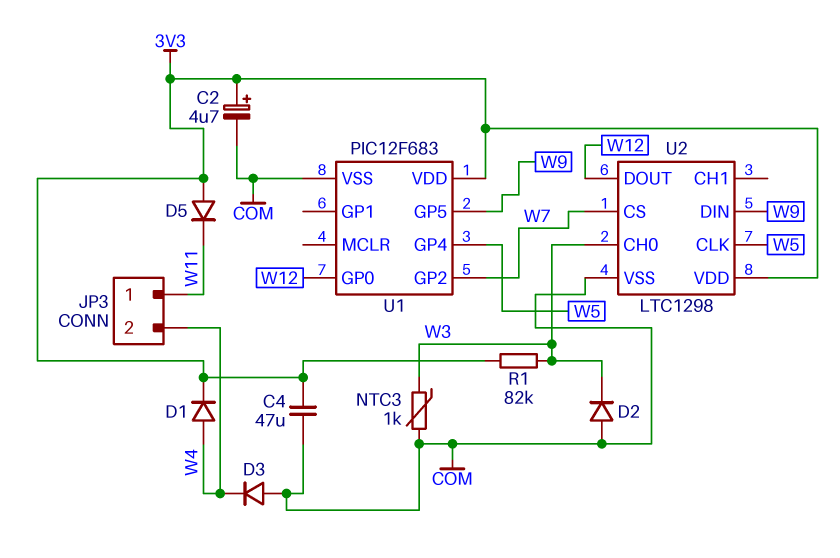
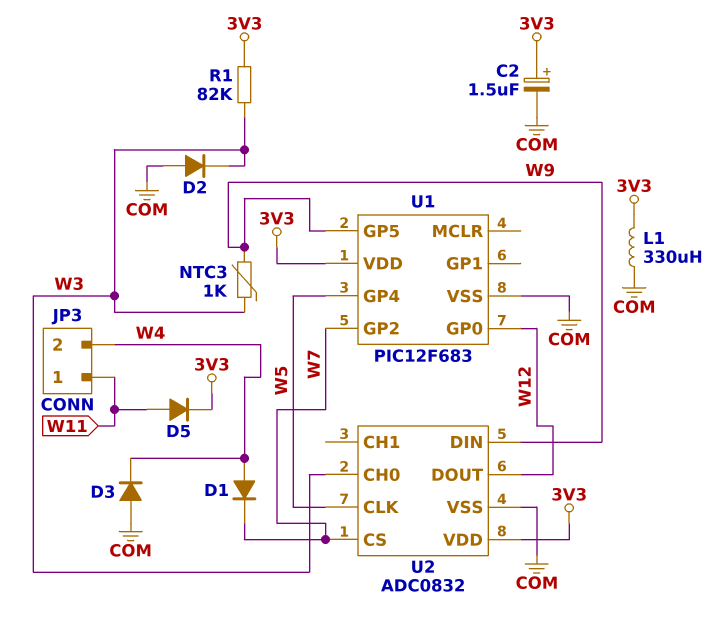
C2: 4.7uF (plus 3V3, minus COM) -> 1.5uF (plus 3V3, minus COM)
C4: 47uF (3V3, COM) -> none
D1: diode (A W4, K 3V3) -> diode (A W4, K W7)
D5: diode (A 3V3, K W11) -> diode (A W11, K 3V3)
L1: none -> 330uH (3V3, COM)
NTC3: 1k (COM, W3) -> 1k (W3, W9)
U2: LTC1298 -> ADC0832

